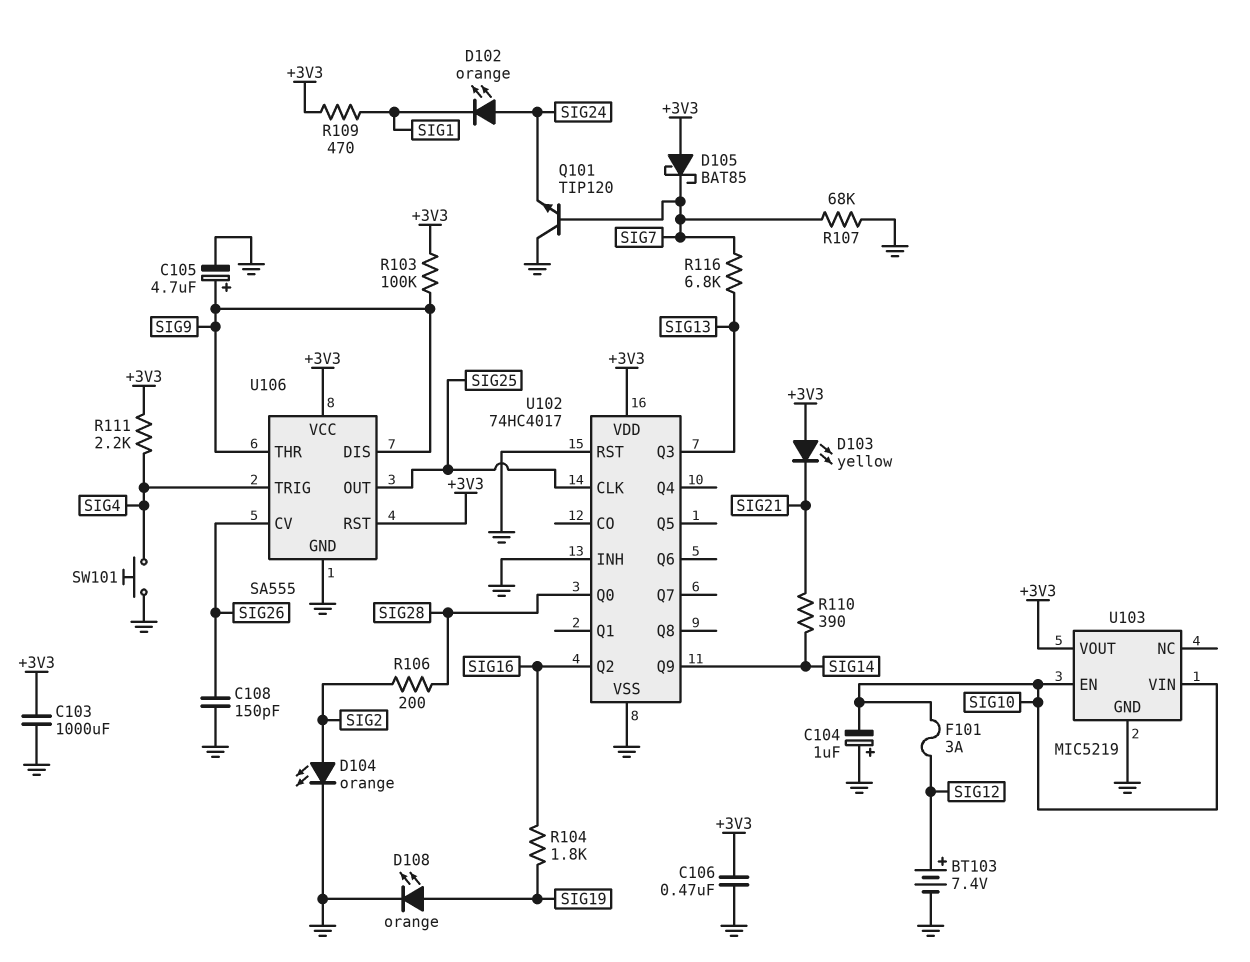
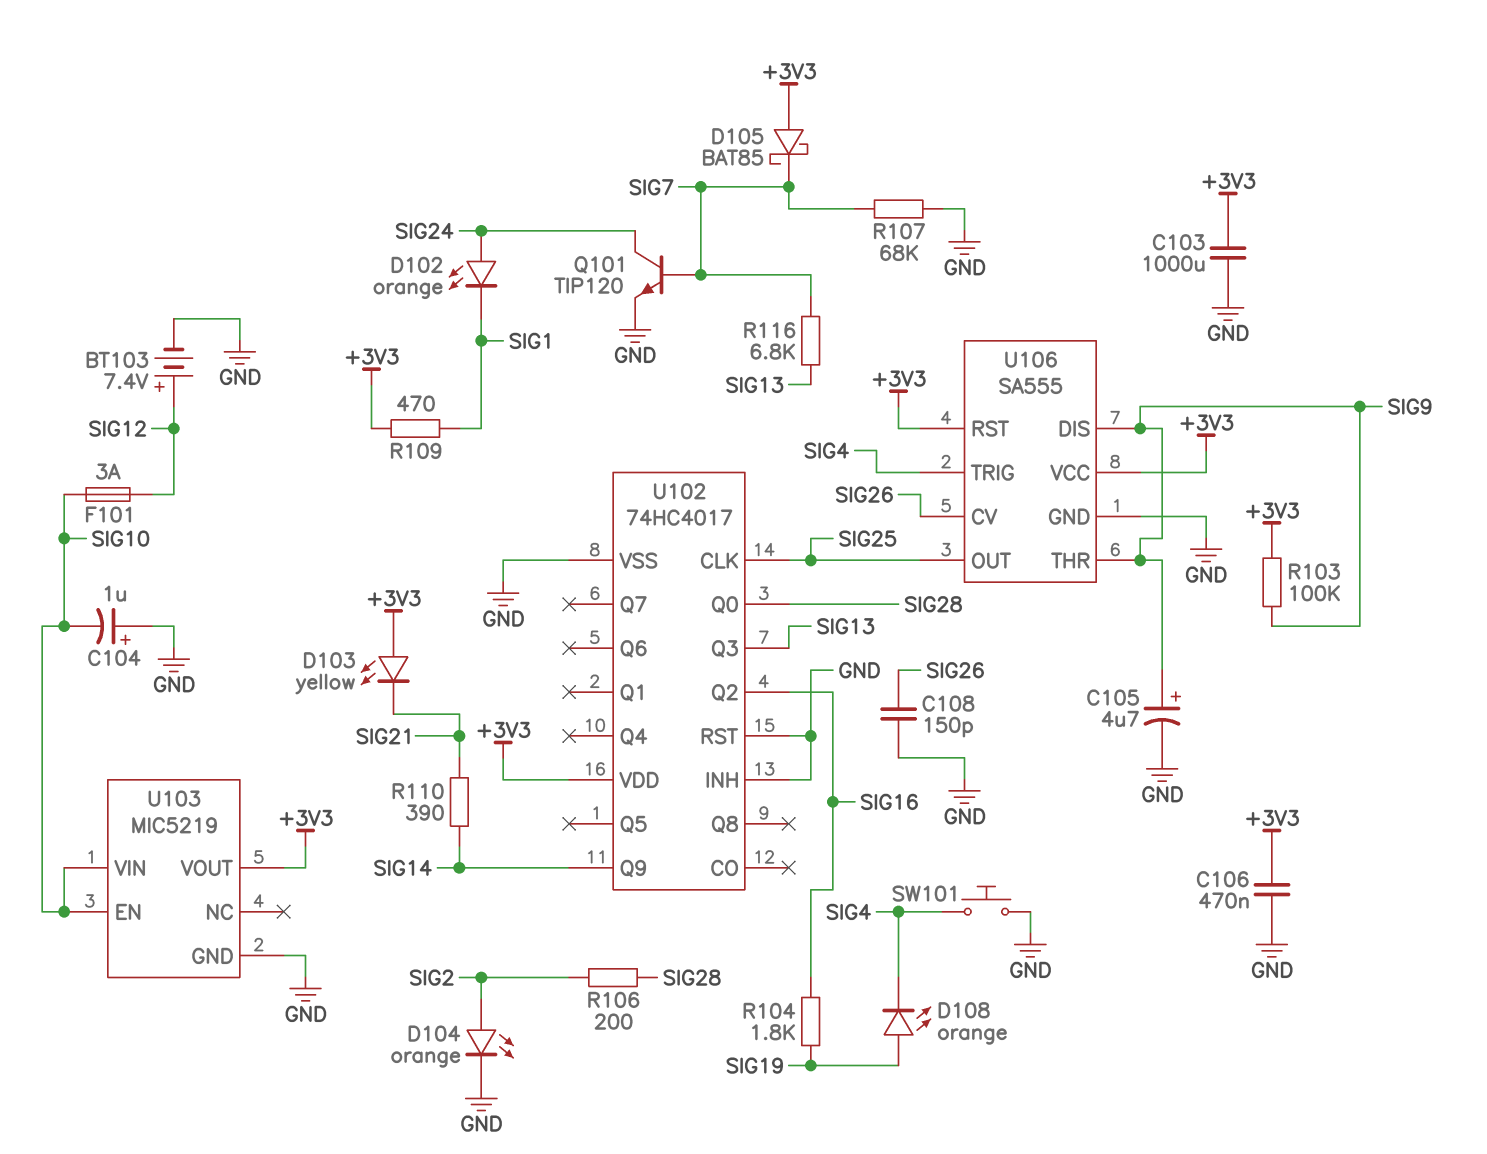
D108: LED orange (A SIG19, K GND) -> LED orange (A SIG19, K SIG4)
Q101: NPN TIP120 (B SIG7, C GND, E SIG24) -> NPN TIP120 (B SIG7, C SIG24, E GND)
R111: 2.2k (+3V3, SIG4) -> none

